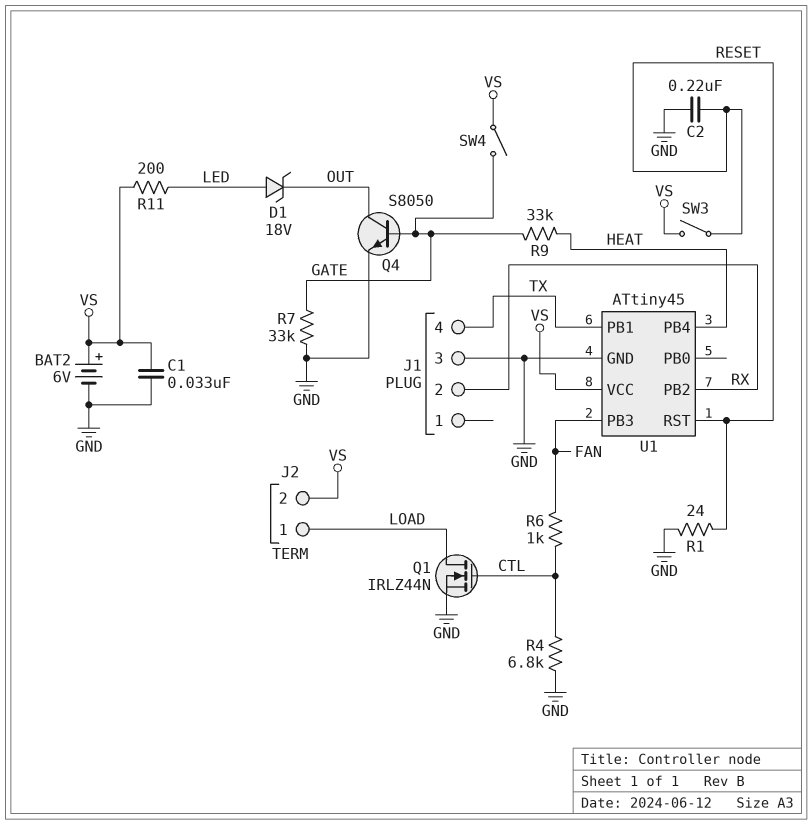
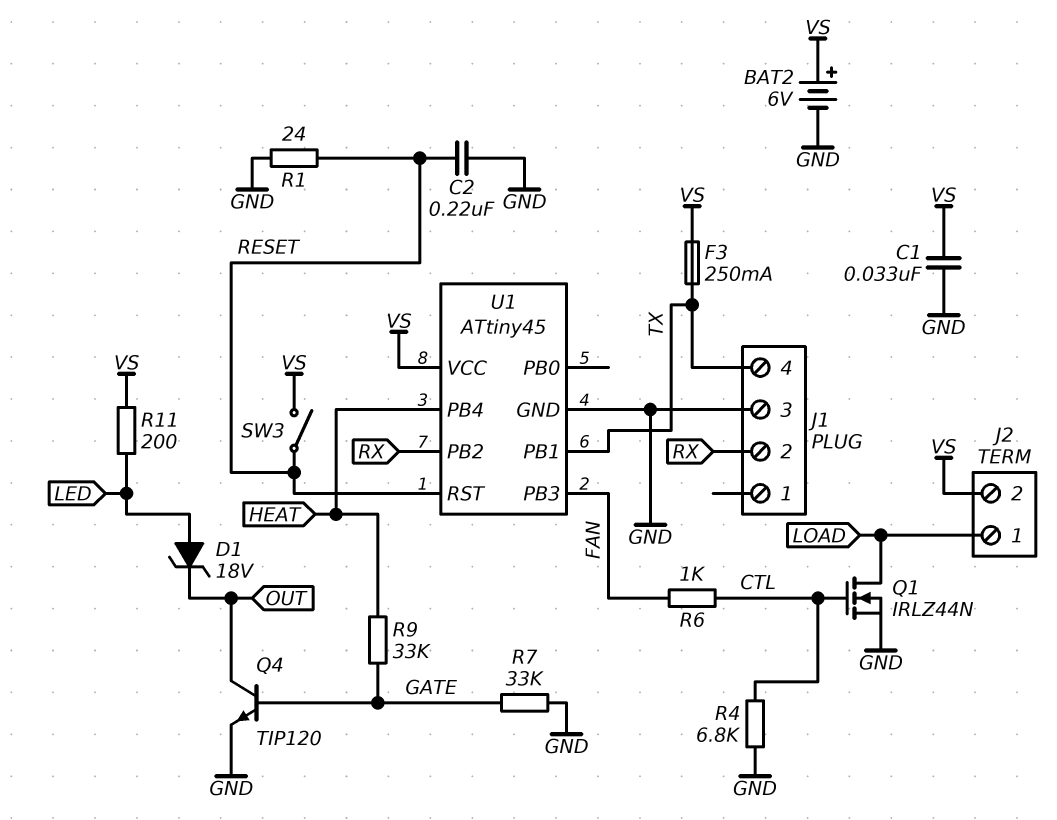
F3: none -> 250mA (TX, VS)
Q4: NPN S8050 (B GATE, C OUT, E GND) -> NPN TIP120 (B GATE, C OUT, E GND)
SW4: switch (GATE, VS) -> none

